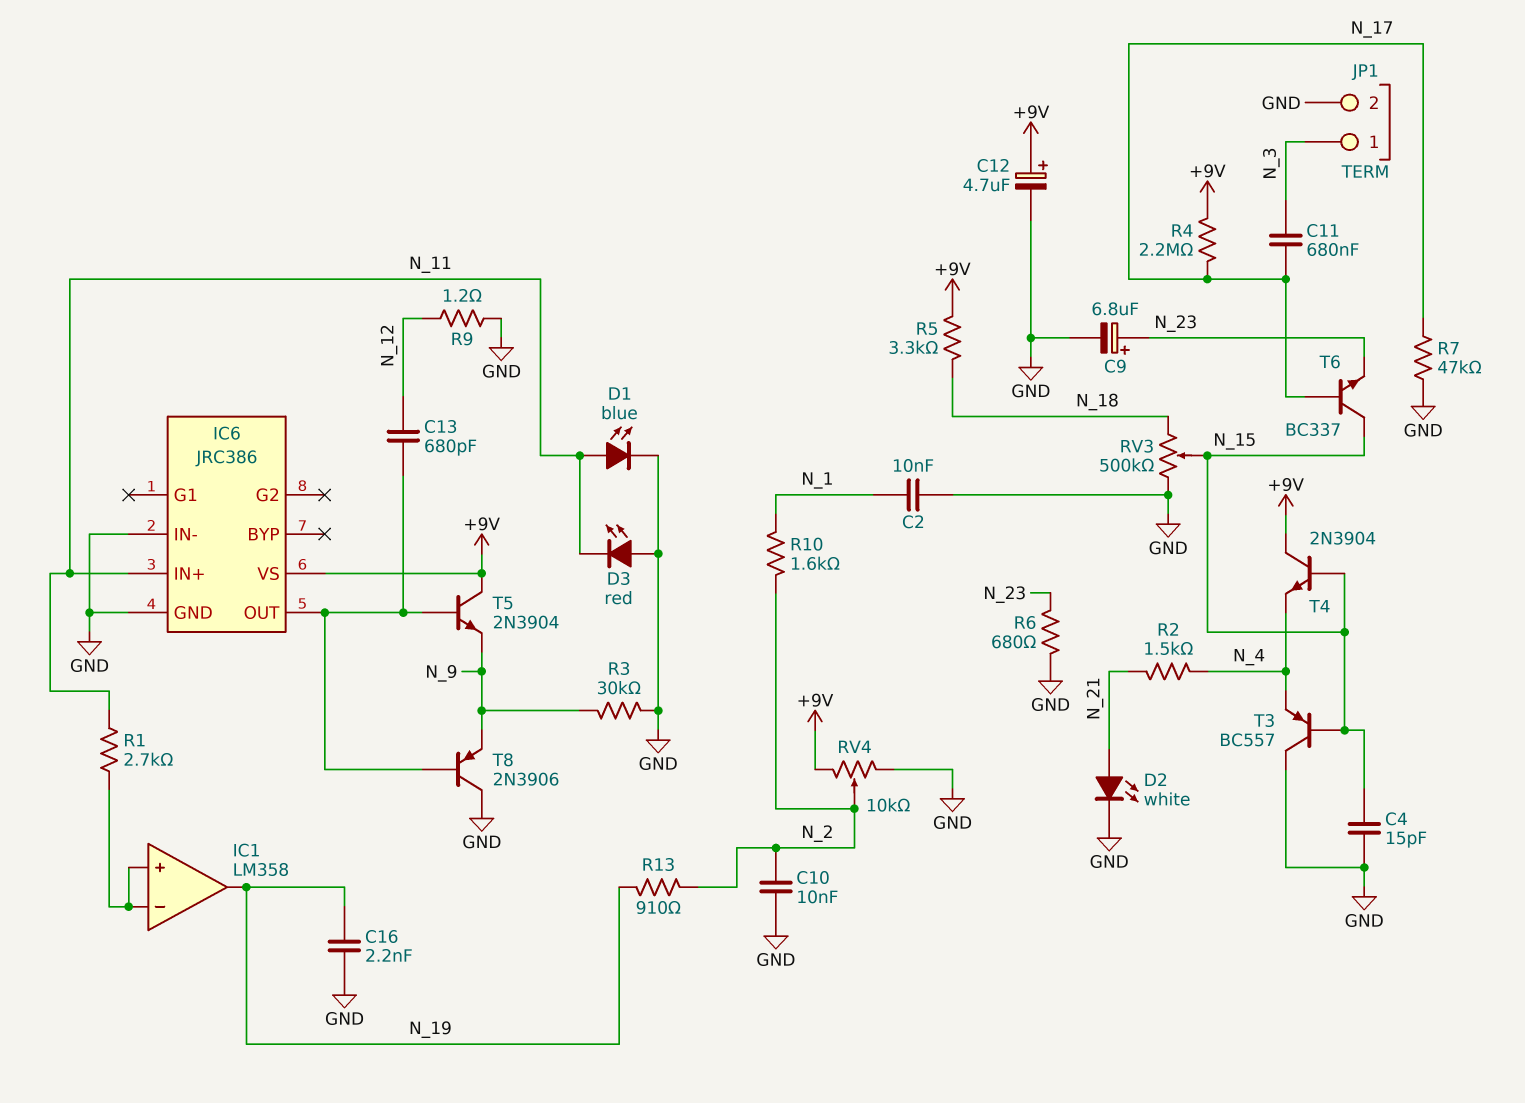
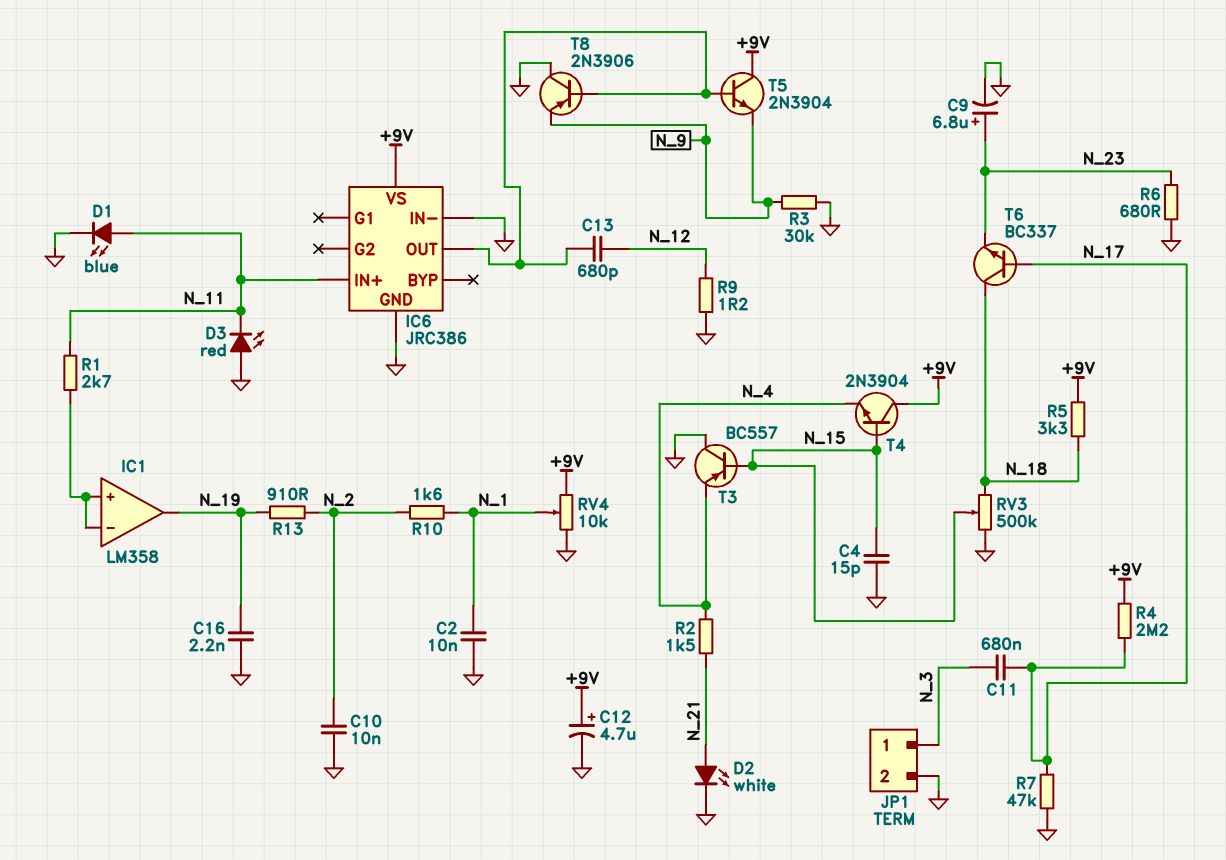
RV4: 10k (+9V, GND, wiper N_2) -> 10k (+9V, GND, wiper N_1)
T6: NPN BC337 (B N_17, C N_15, E N_23) -> NPN BC337 (B N_17, C N_18, E N_23)

